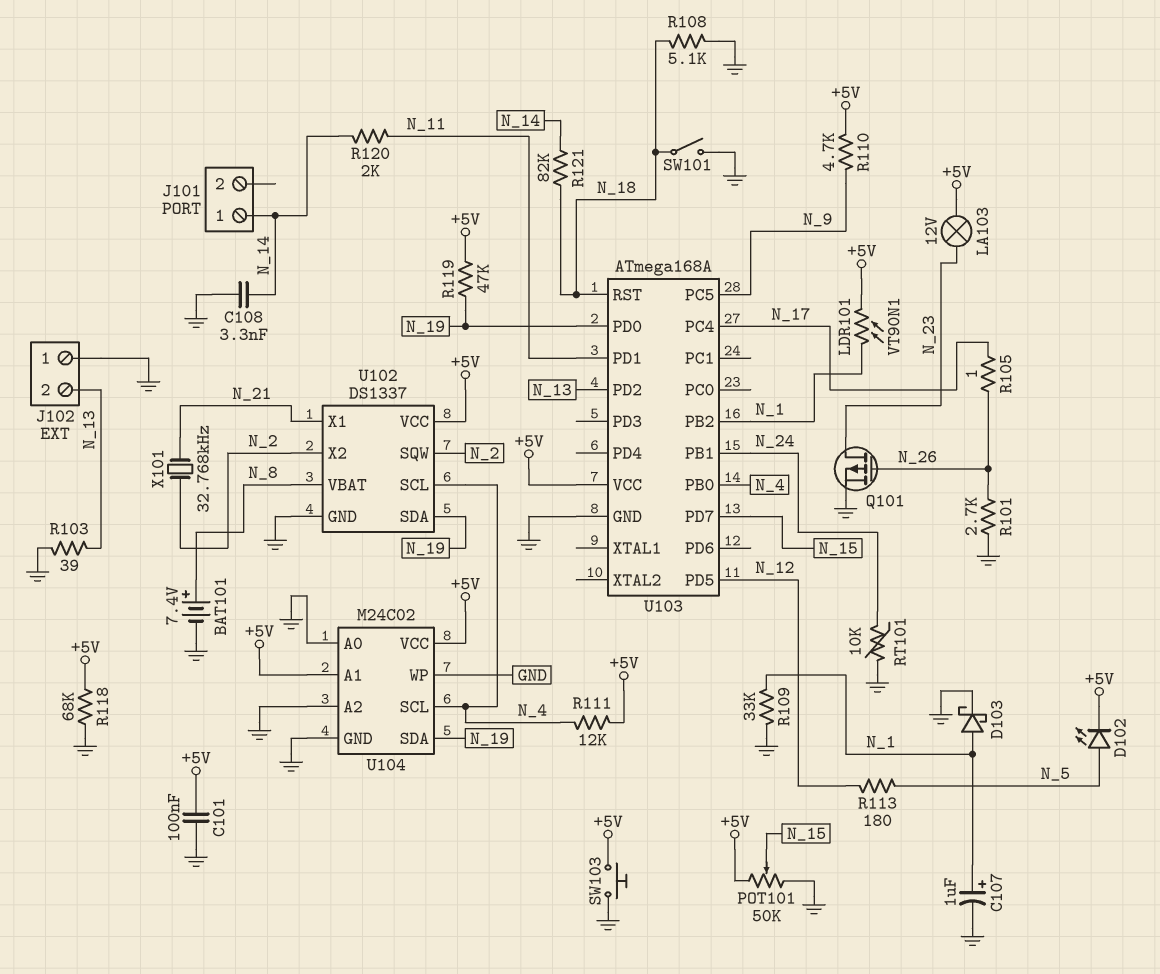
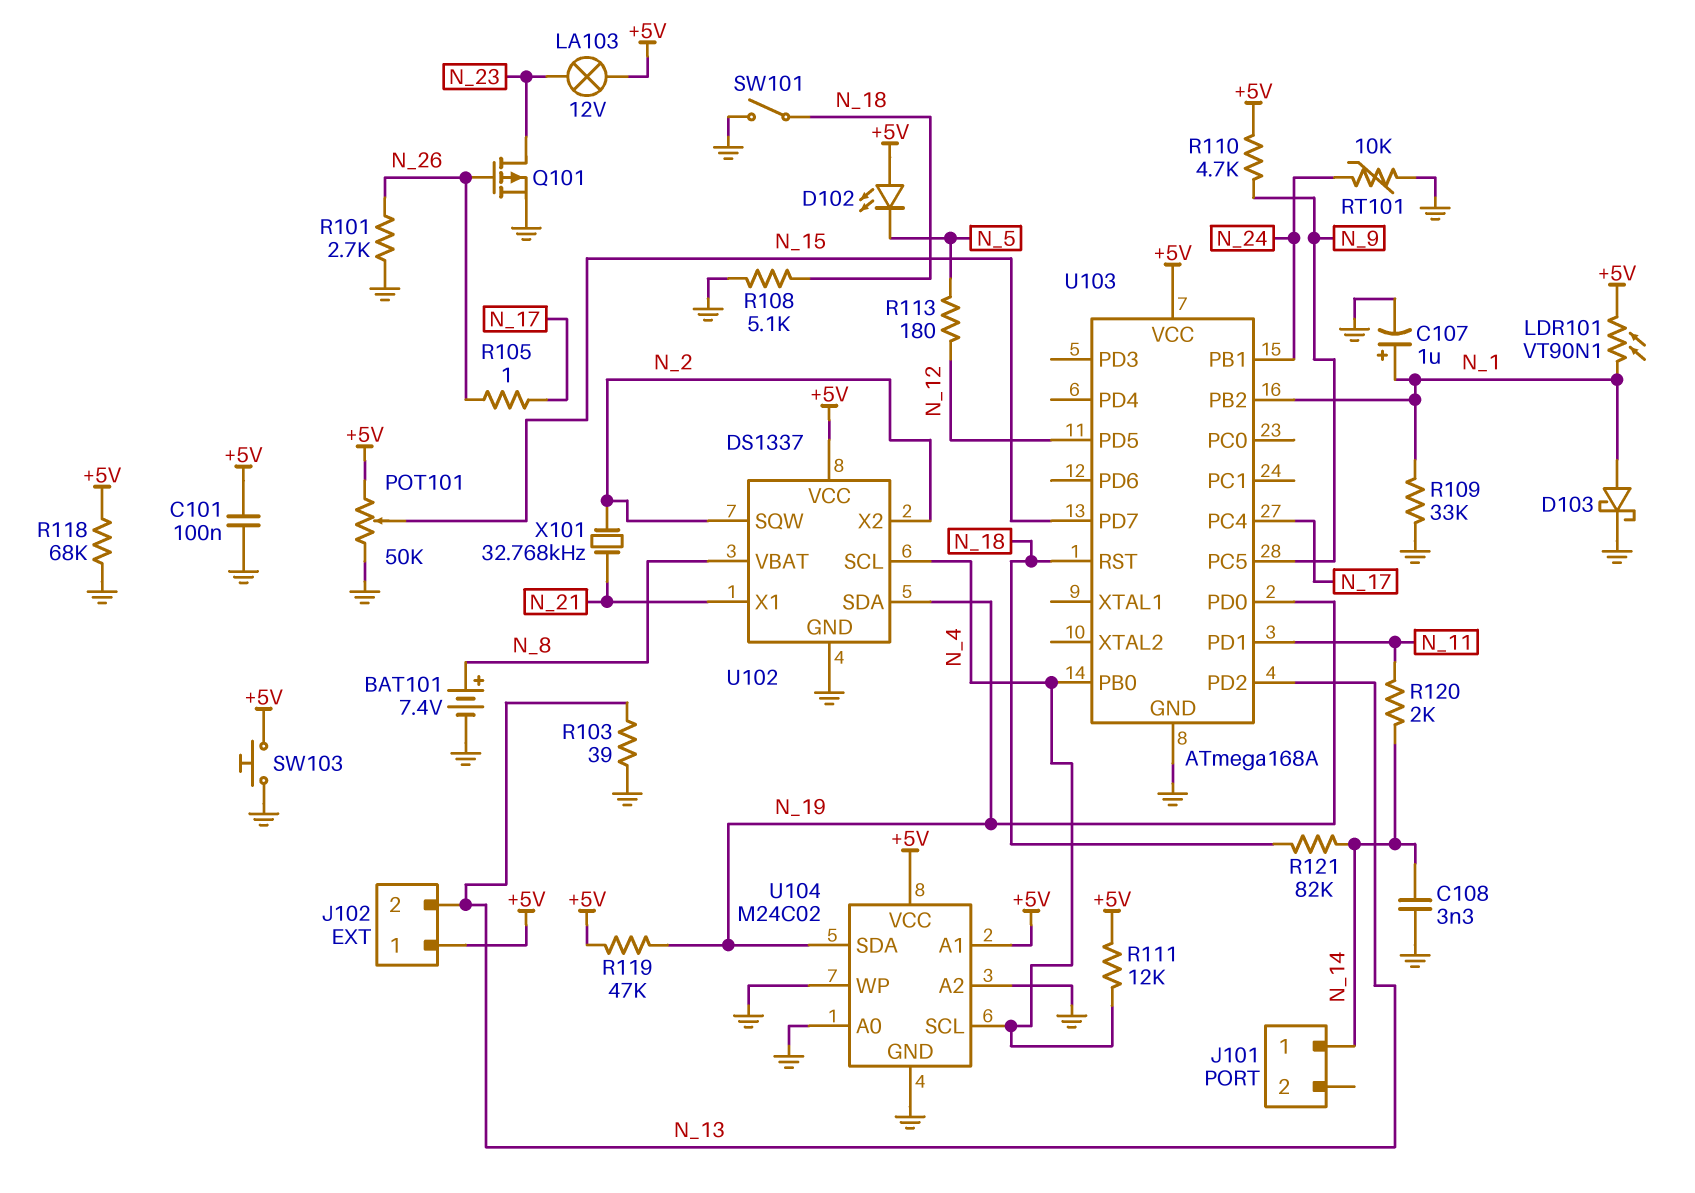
D102: LED (A N_5, K +5V) -> LED (A +5V, K N_5)
J102 pin 1: GND -> +5V

